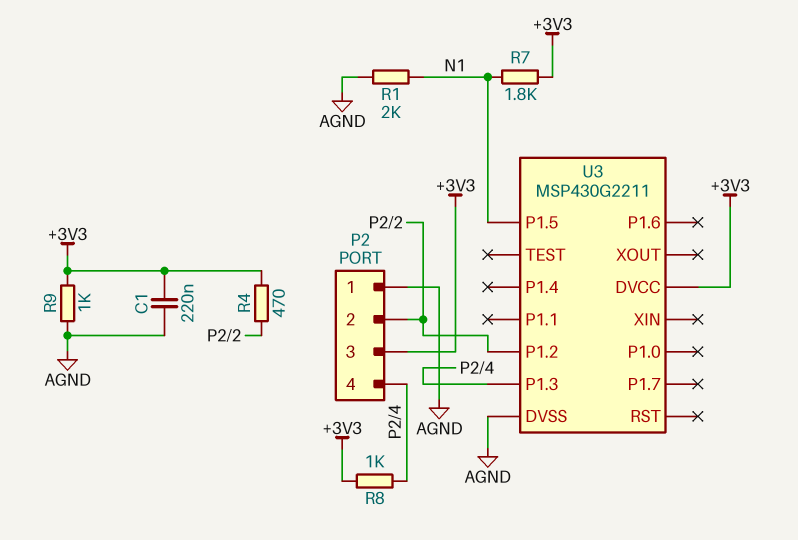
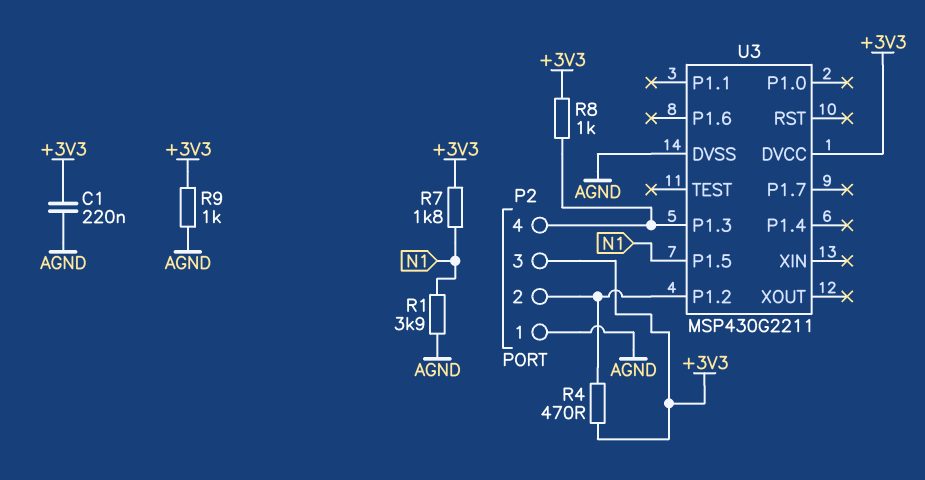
R1: 2k (AGND, N1) -> 3.9k (AGND, N1)

